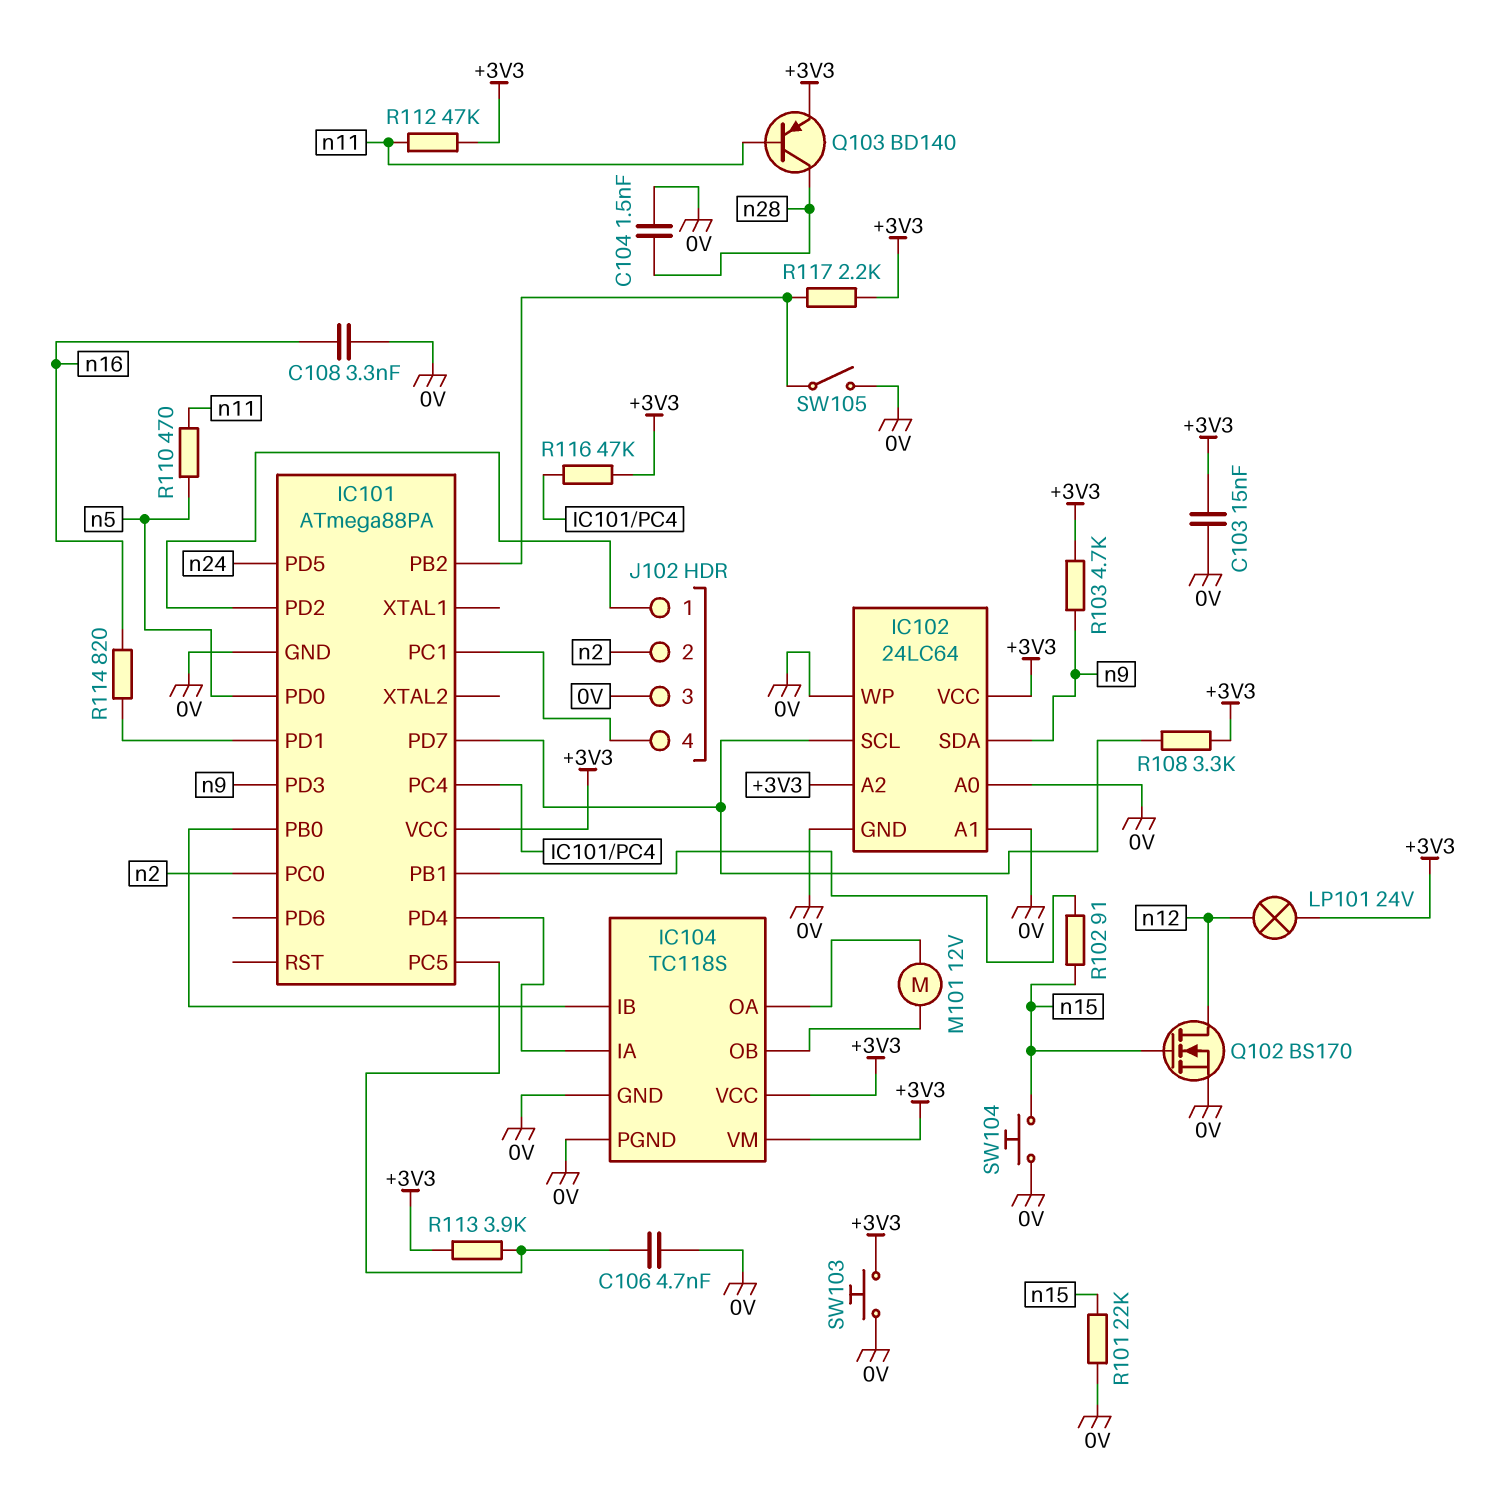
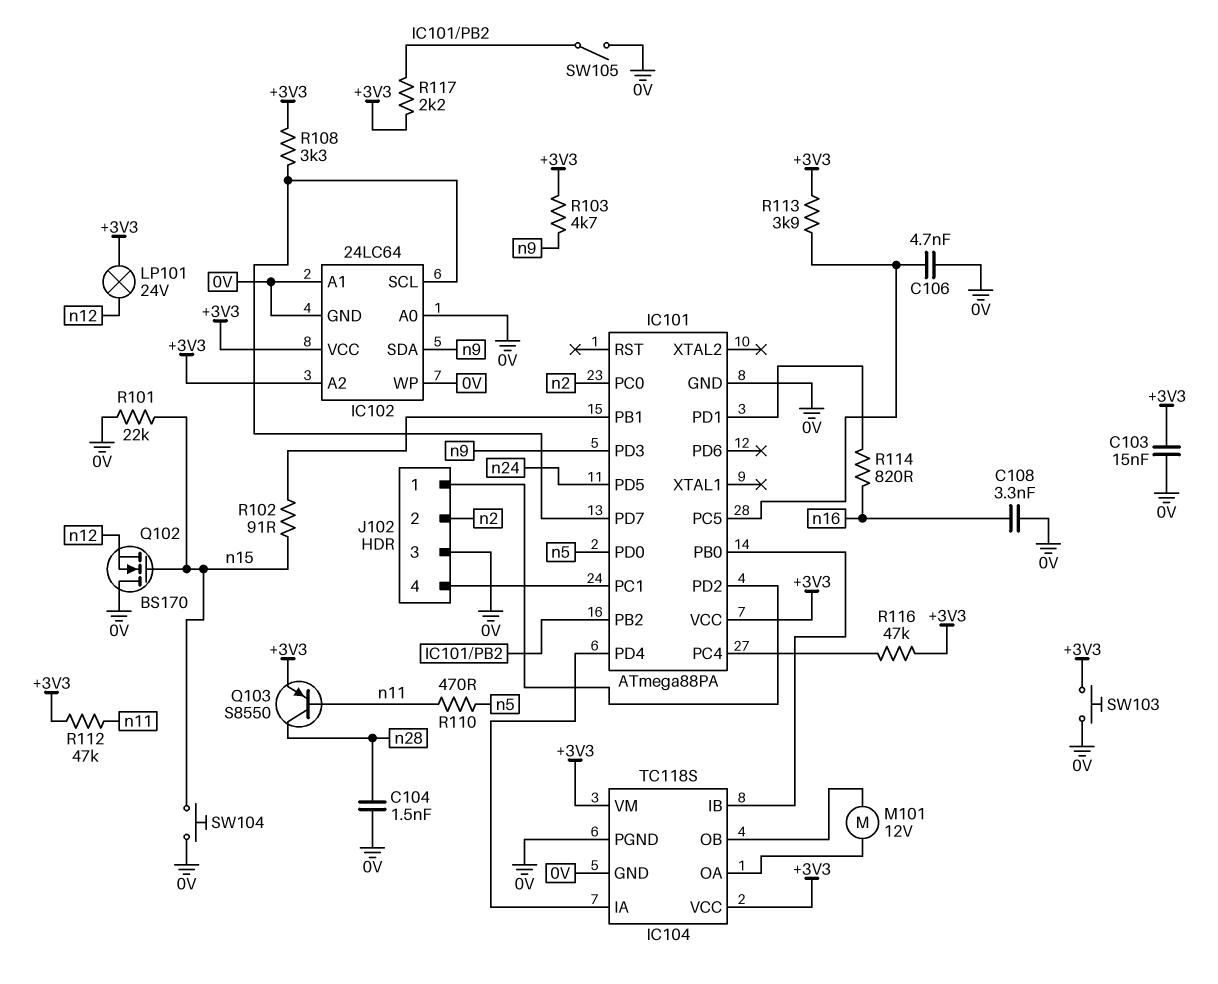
Q102: NMOS BS170 (G n15, D n12, S 0V) -> NMOS BS170 (G n15, D 0V, S n12)
Q103: PNP BD140 (B n11, C n28, E +3V3) -> PNP S8550 (B n11, C n28, E +3V3)

